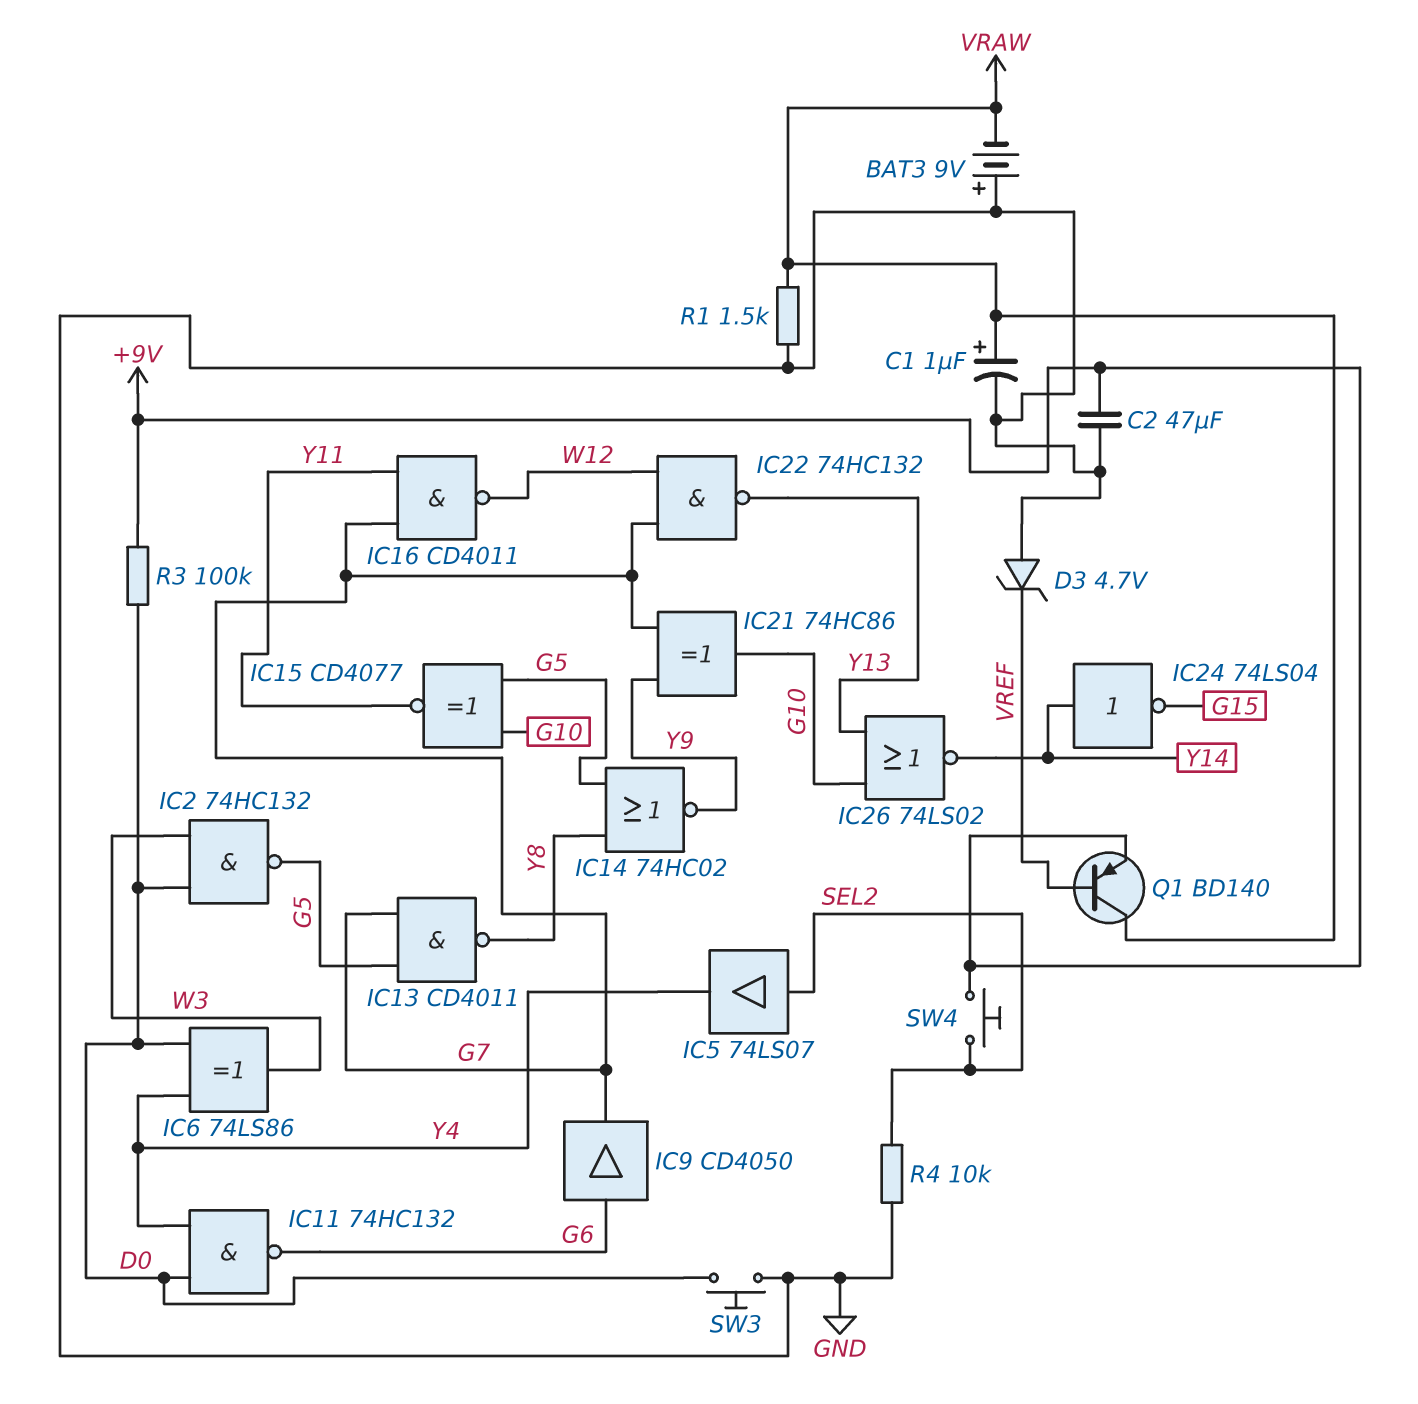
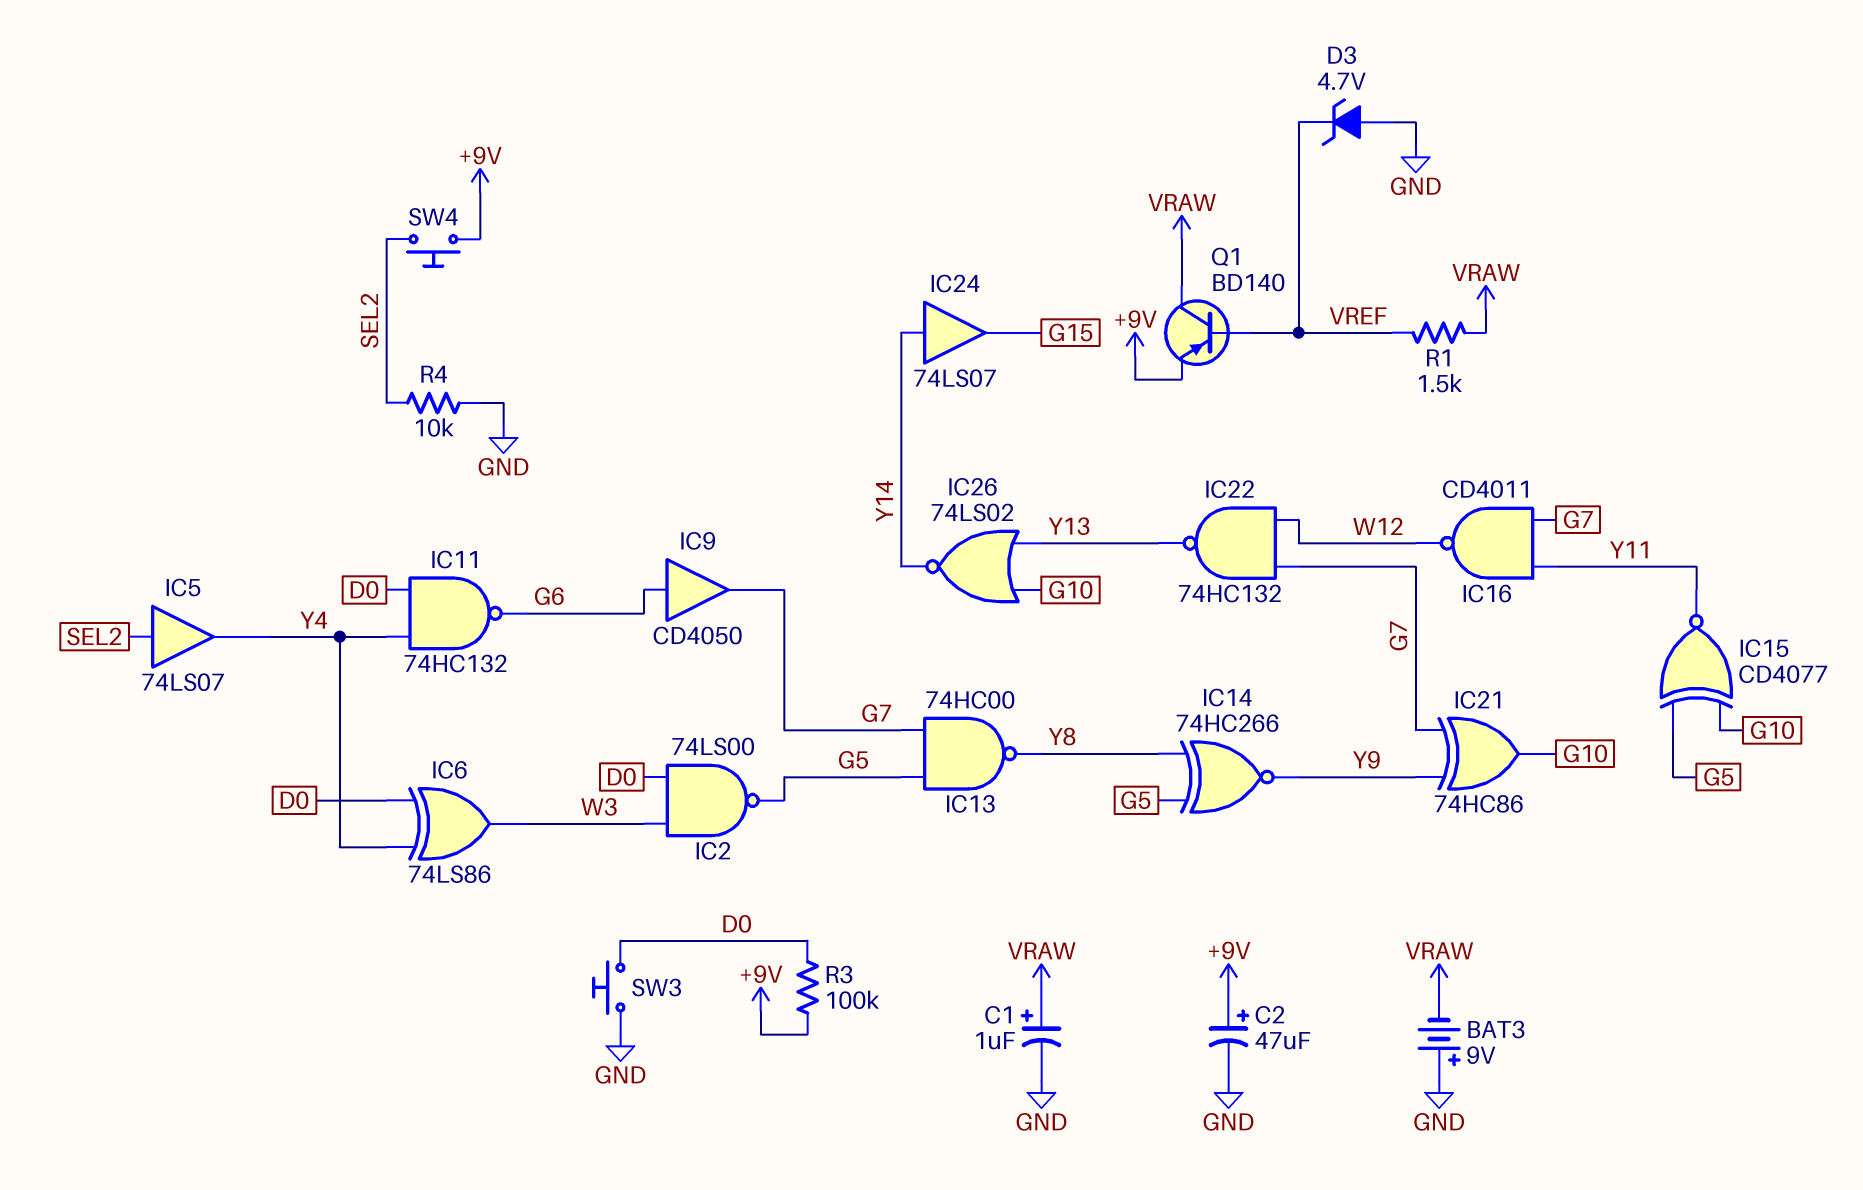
C2: 47uF (+9V, GND) -> 47uF (plus +9V, minus GND)
IC2: NAND 74HC132 (in D0, in W3, out G5) -> NAND 74LS00 (in D0, in W3, out G5)
IC13: NAND CD4011 (in G5, in G7, out Y8) -> NAND 74HC00 (in G5, in G7, out Y8)
IC14: NOR 74HC02 (in G5, in Y8, out Y9) -> XNOR 74HC266 (in G5, in Y8, out Y9)
IC24: NOT 74LS04 (in Y14, out G15) -> buffer 74LS07 (in Y14, out G15)
R1: 1.5k (GND, VRAW) -> 1.5k (VRAW, VREF)

